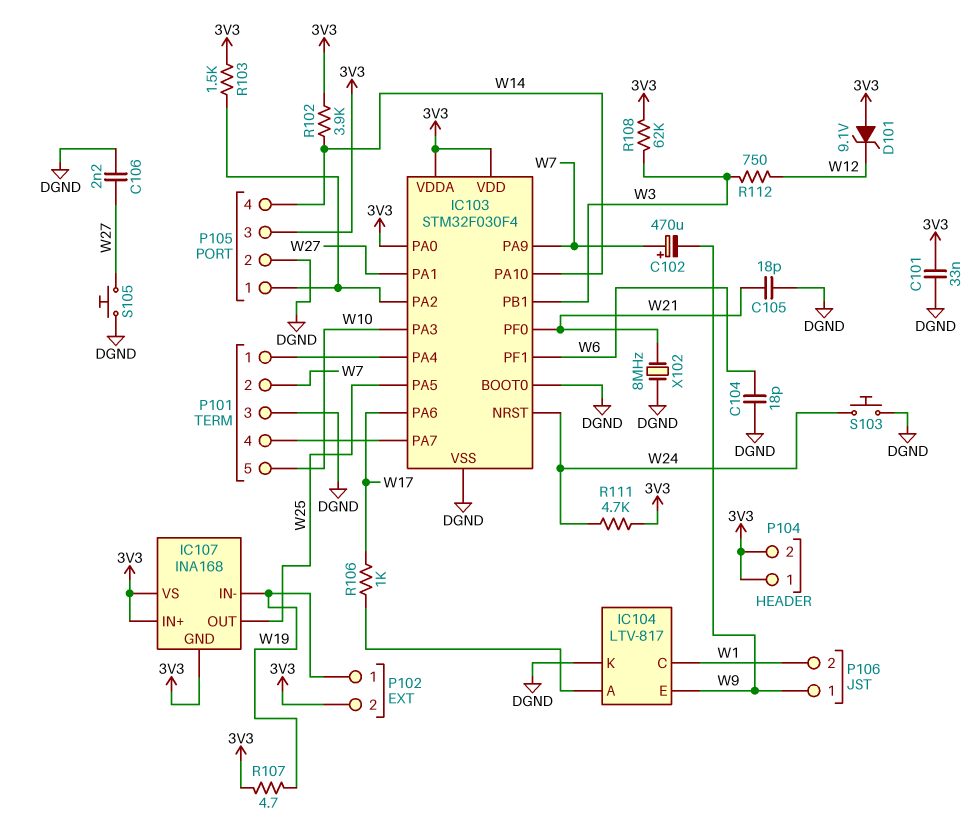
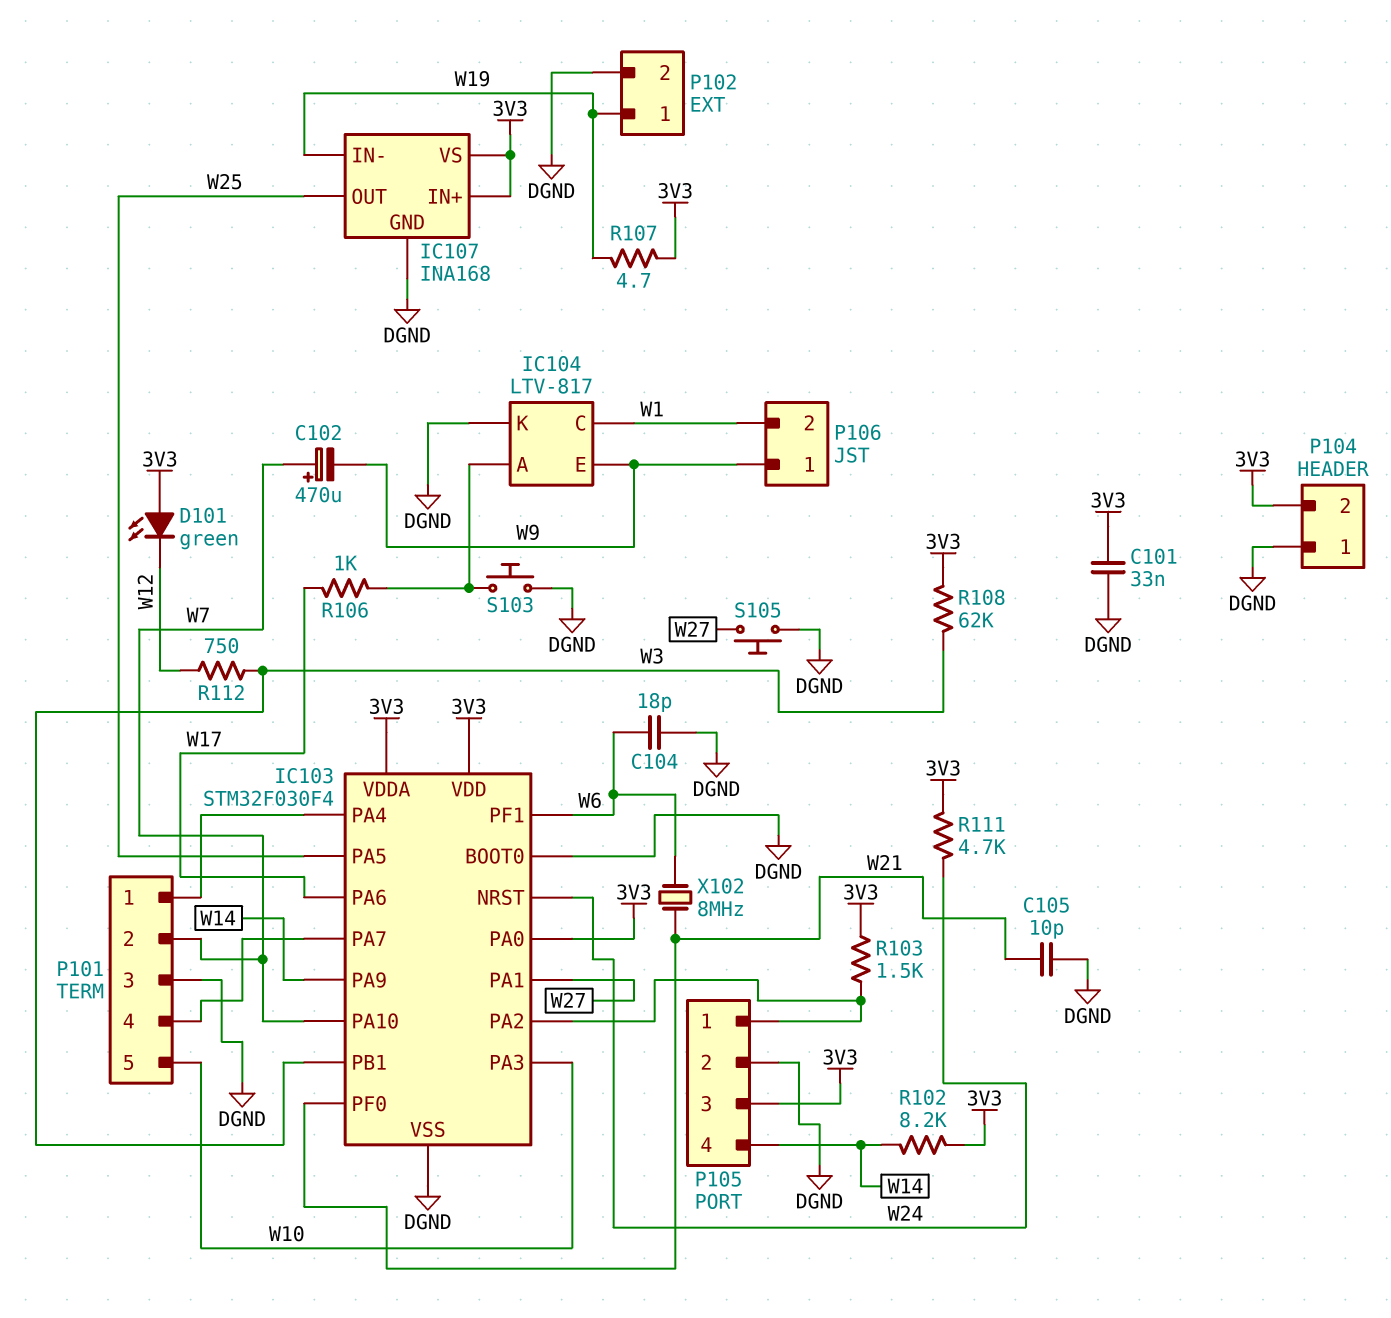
C105: 18pF (DGND, W21) -> 10pF (DGND, W21)
C106: 2.2nF (DGND, W27) -> none
D101: zener 9.1V (A 3V3, K W12) -> LED green (A 3V3, K W12)
IC103 pin PA9: W7 -> W14
IC103 pin PA10: W14 -> W7
IC107 pin GND: 3V3 -> DGND
P102 pin 2: 3V3 -> DGND
P104 pin 1: 3V3 -> DGND
R102: 3.9k (3V3, W14) -> 8.2k (3V3, W14)
S103: button (DGND, W24) -> button (DGND, IC104/A)
X102: 8MHz (DGND, W21) -> 8MHz (W6, W21)

